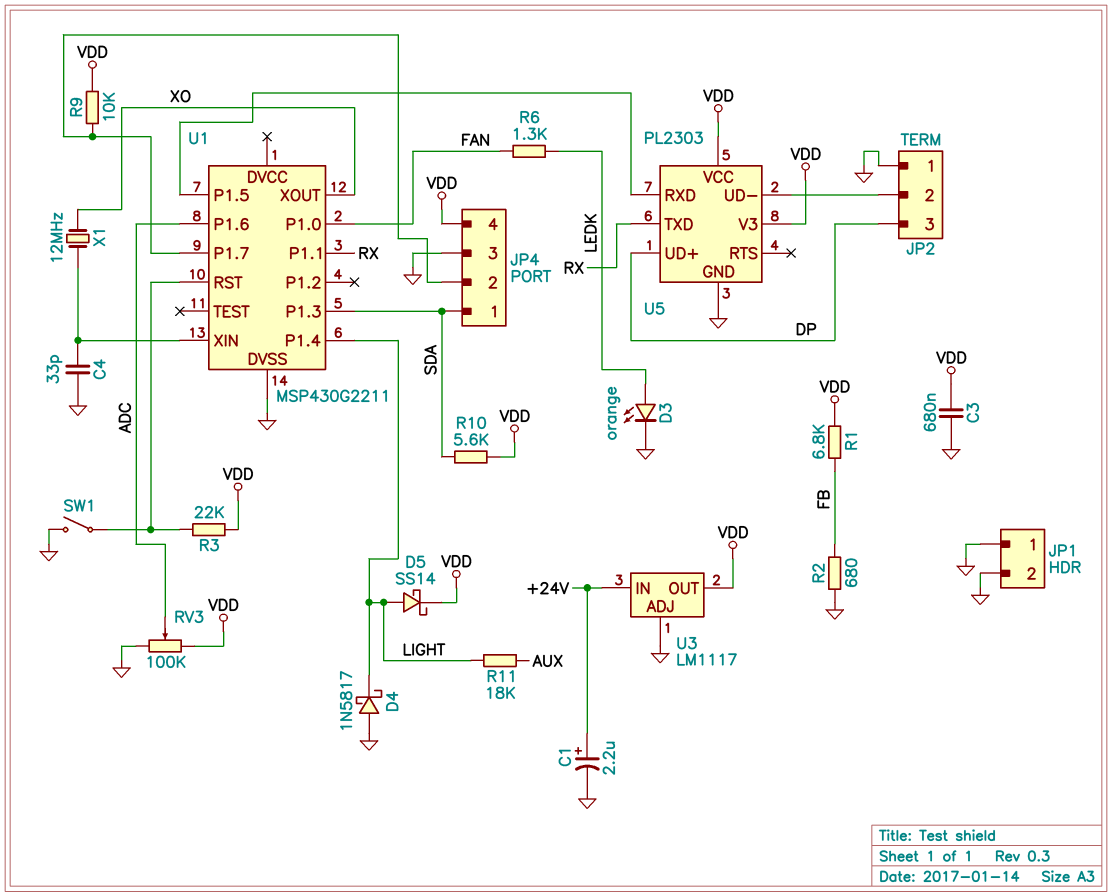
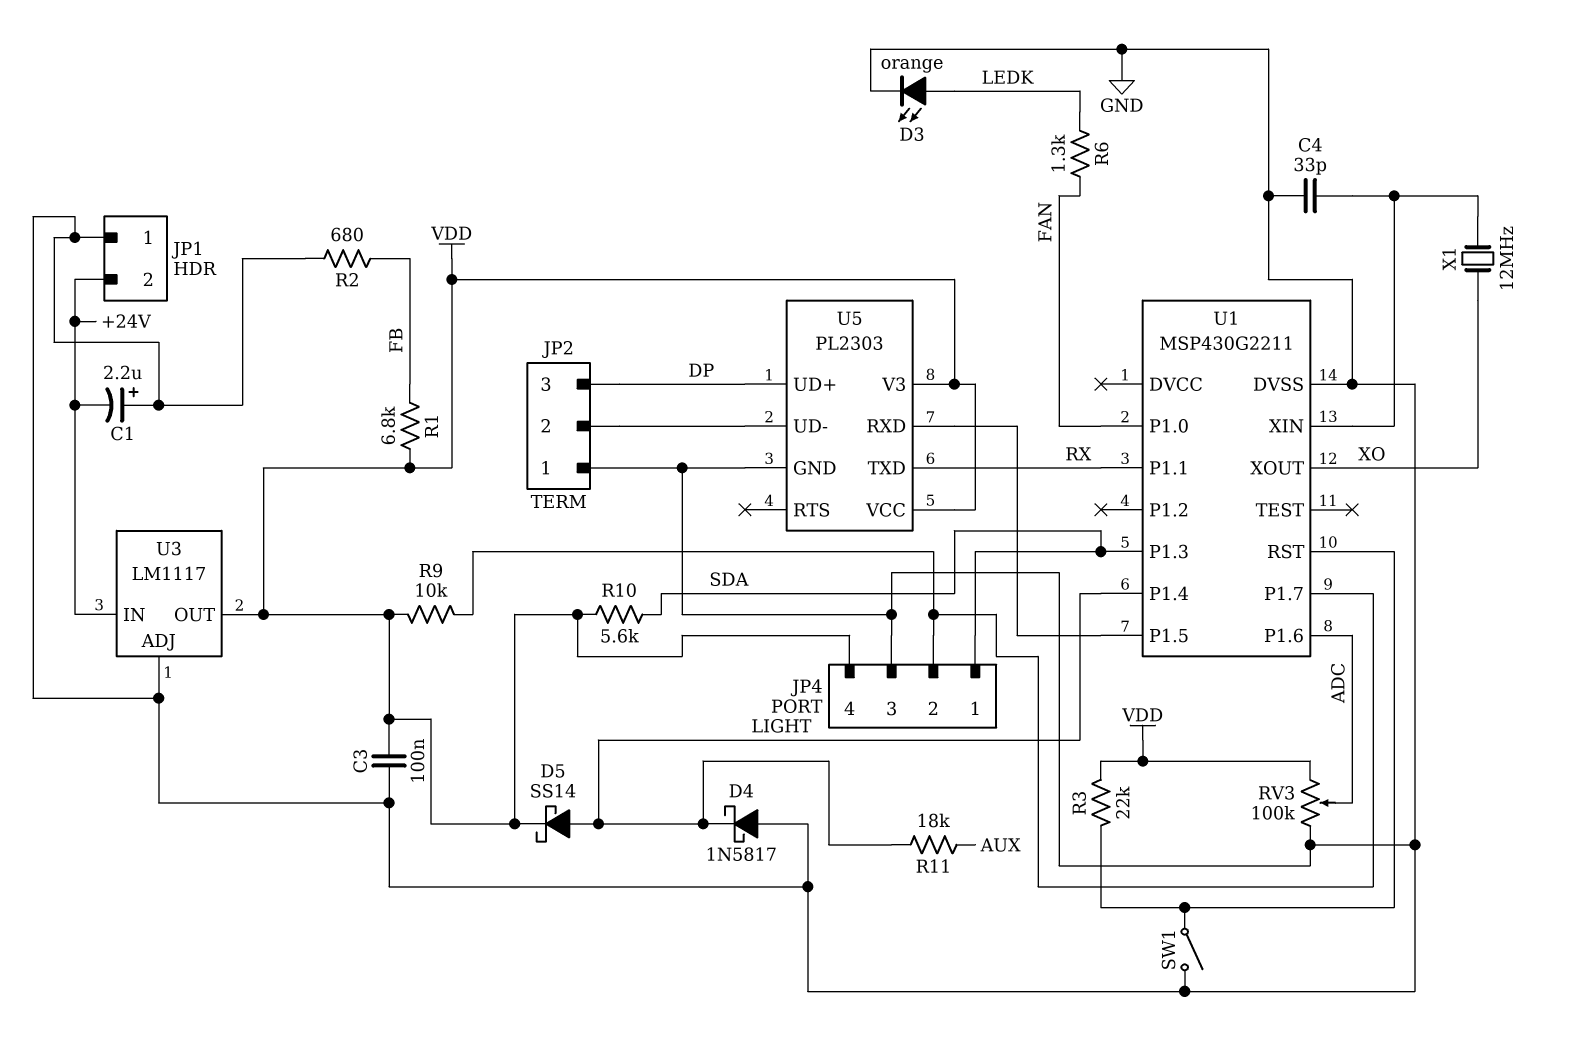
C1: 2.2uF (plus +24V, minus GND) -> 2.2uF (plus GND, minus +24V)
C3: 680nF (GND, VDD) -> 100nF (GND, VDD)
JP1 pin 2: GND -> +24V

